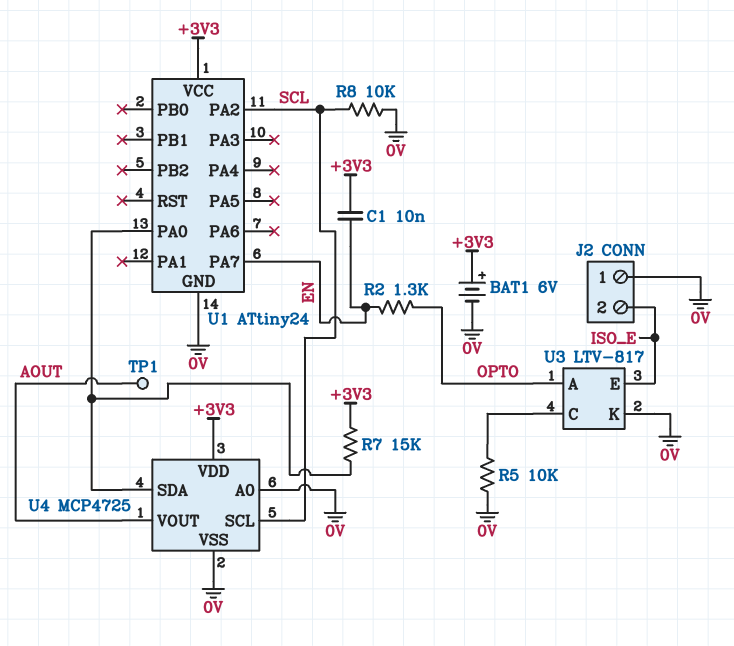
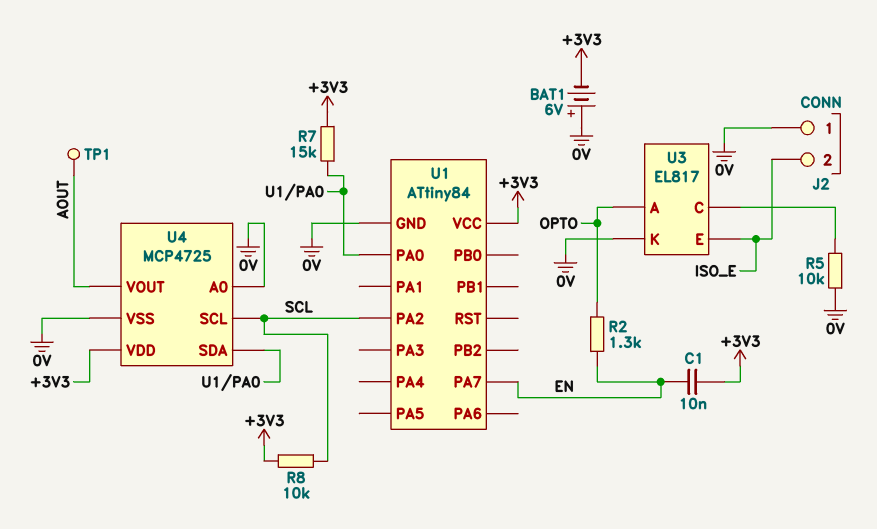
BAT1: 6V (plus +3V3, minus 0V) -> 6V (plus 0V, minus +3V3)
R8: 10k (0V, SCL) -> 10k (+3V3, SCL)
U1: ATtiny24 -> ATtiny84
U3: LTV-817 -> EL817

